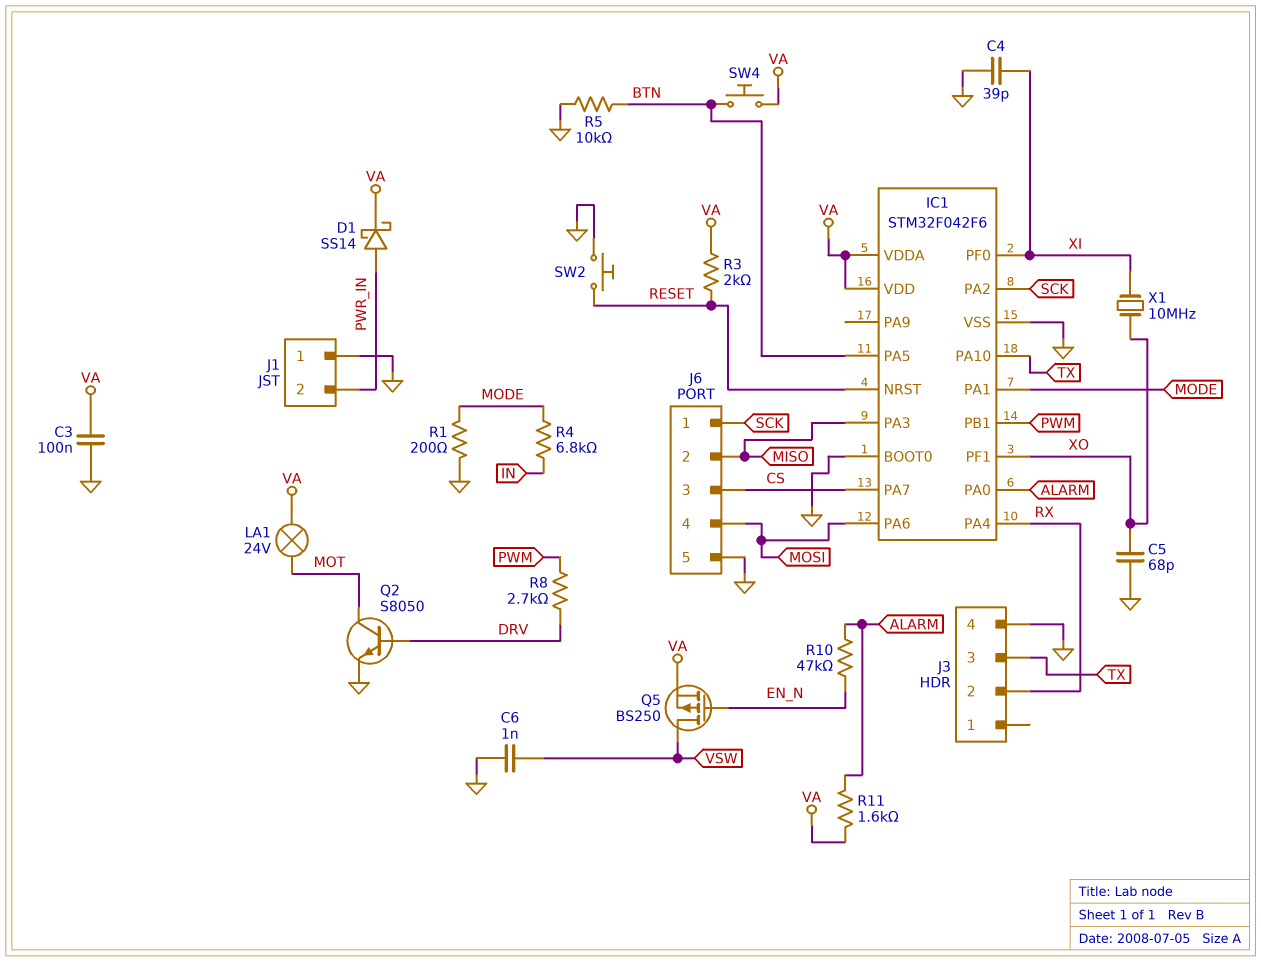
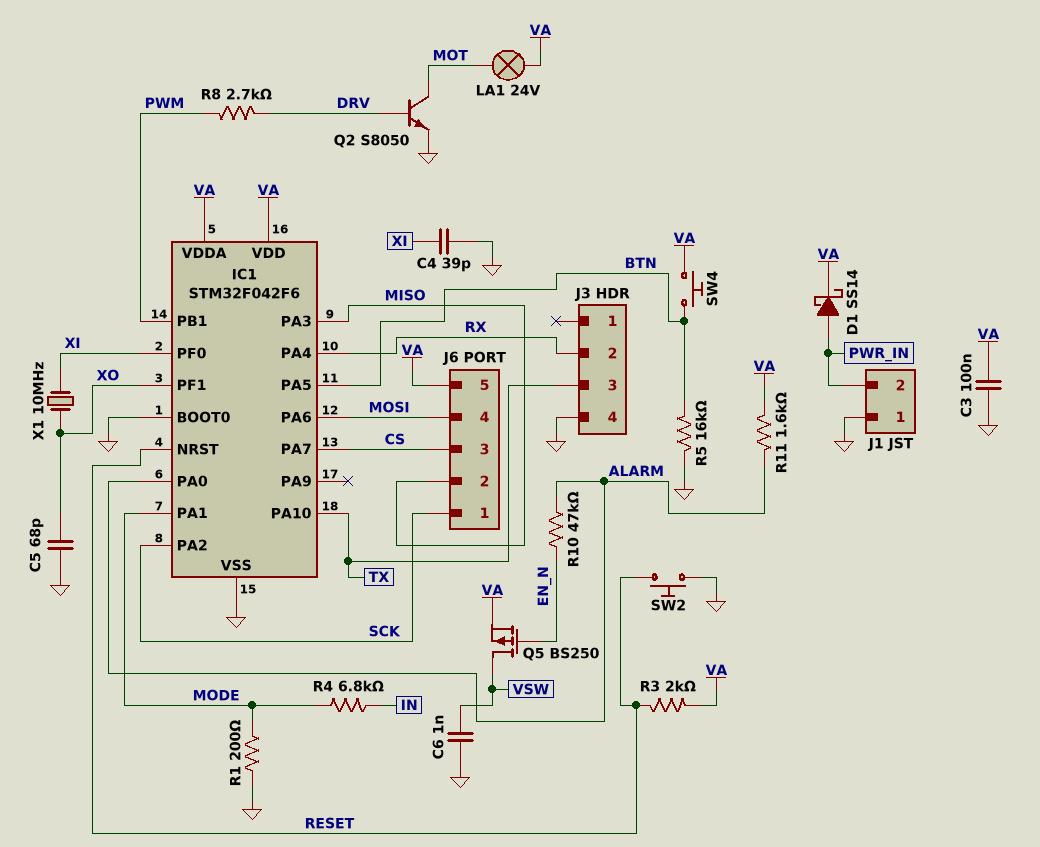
J6 pin 5: GND -> VA
R5: 10k (BTN, GND) -> 16k (BTN, GND)

